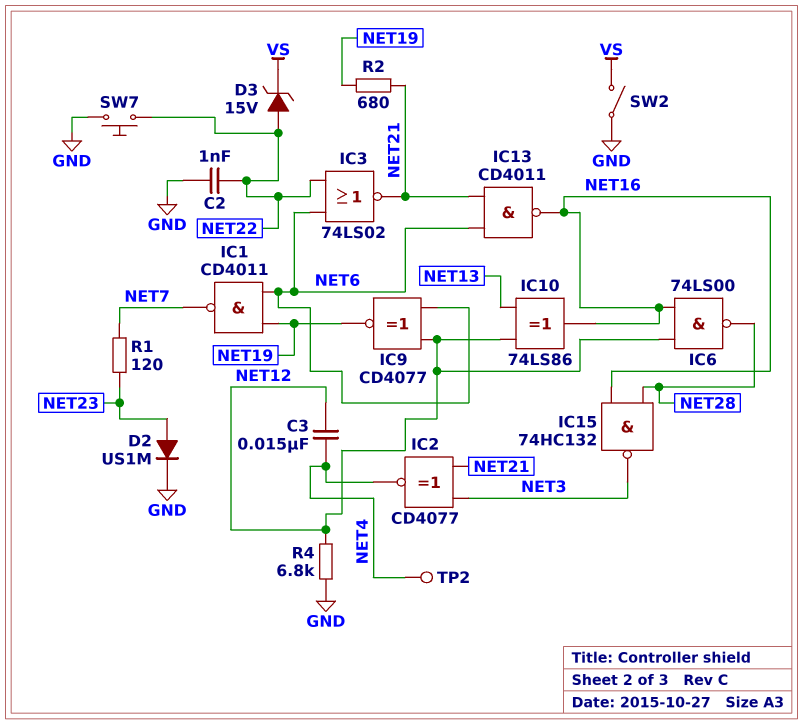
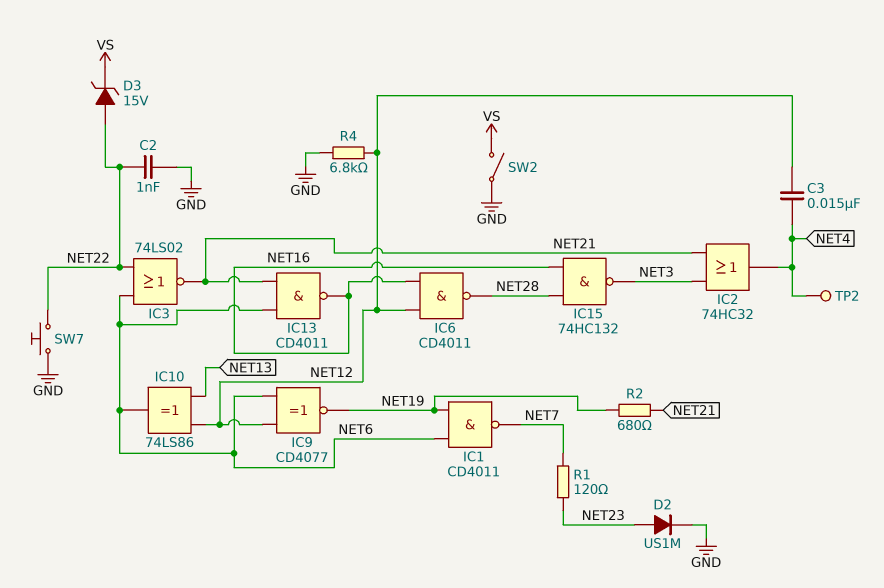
IC2: XNOR CD4077 (in NET3, in NET21, out NET4) -> OR 74HC32 (in NET3, in NET21, out NET4)
IC6: NAND 74LS00 (in NET12, in NET16, out NET28) -> NAND CD4011 (in NET12, in NET16, out NET28)
IC10: XOR 74LS86 (in NET12, in NET13, out NET16) -> XOR 74LS86 (in NET12, in NET13, out NET6)

